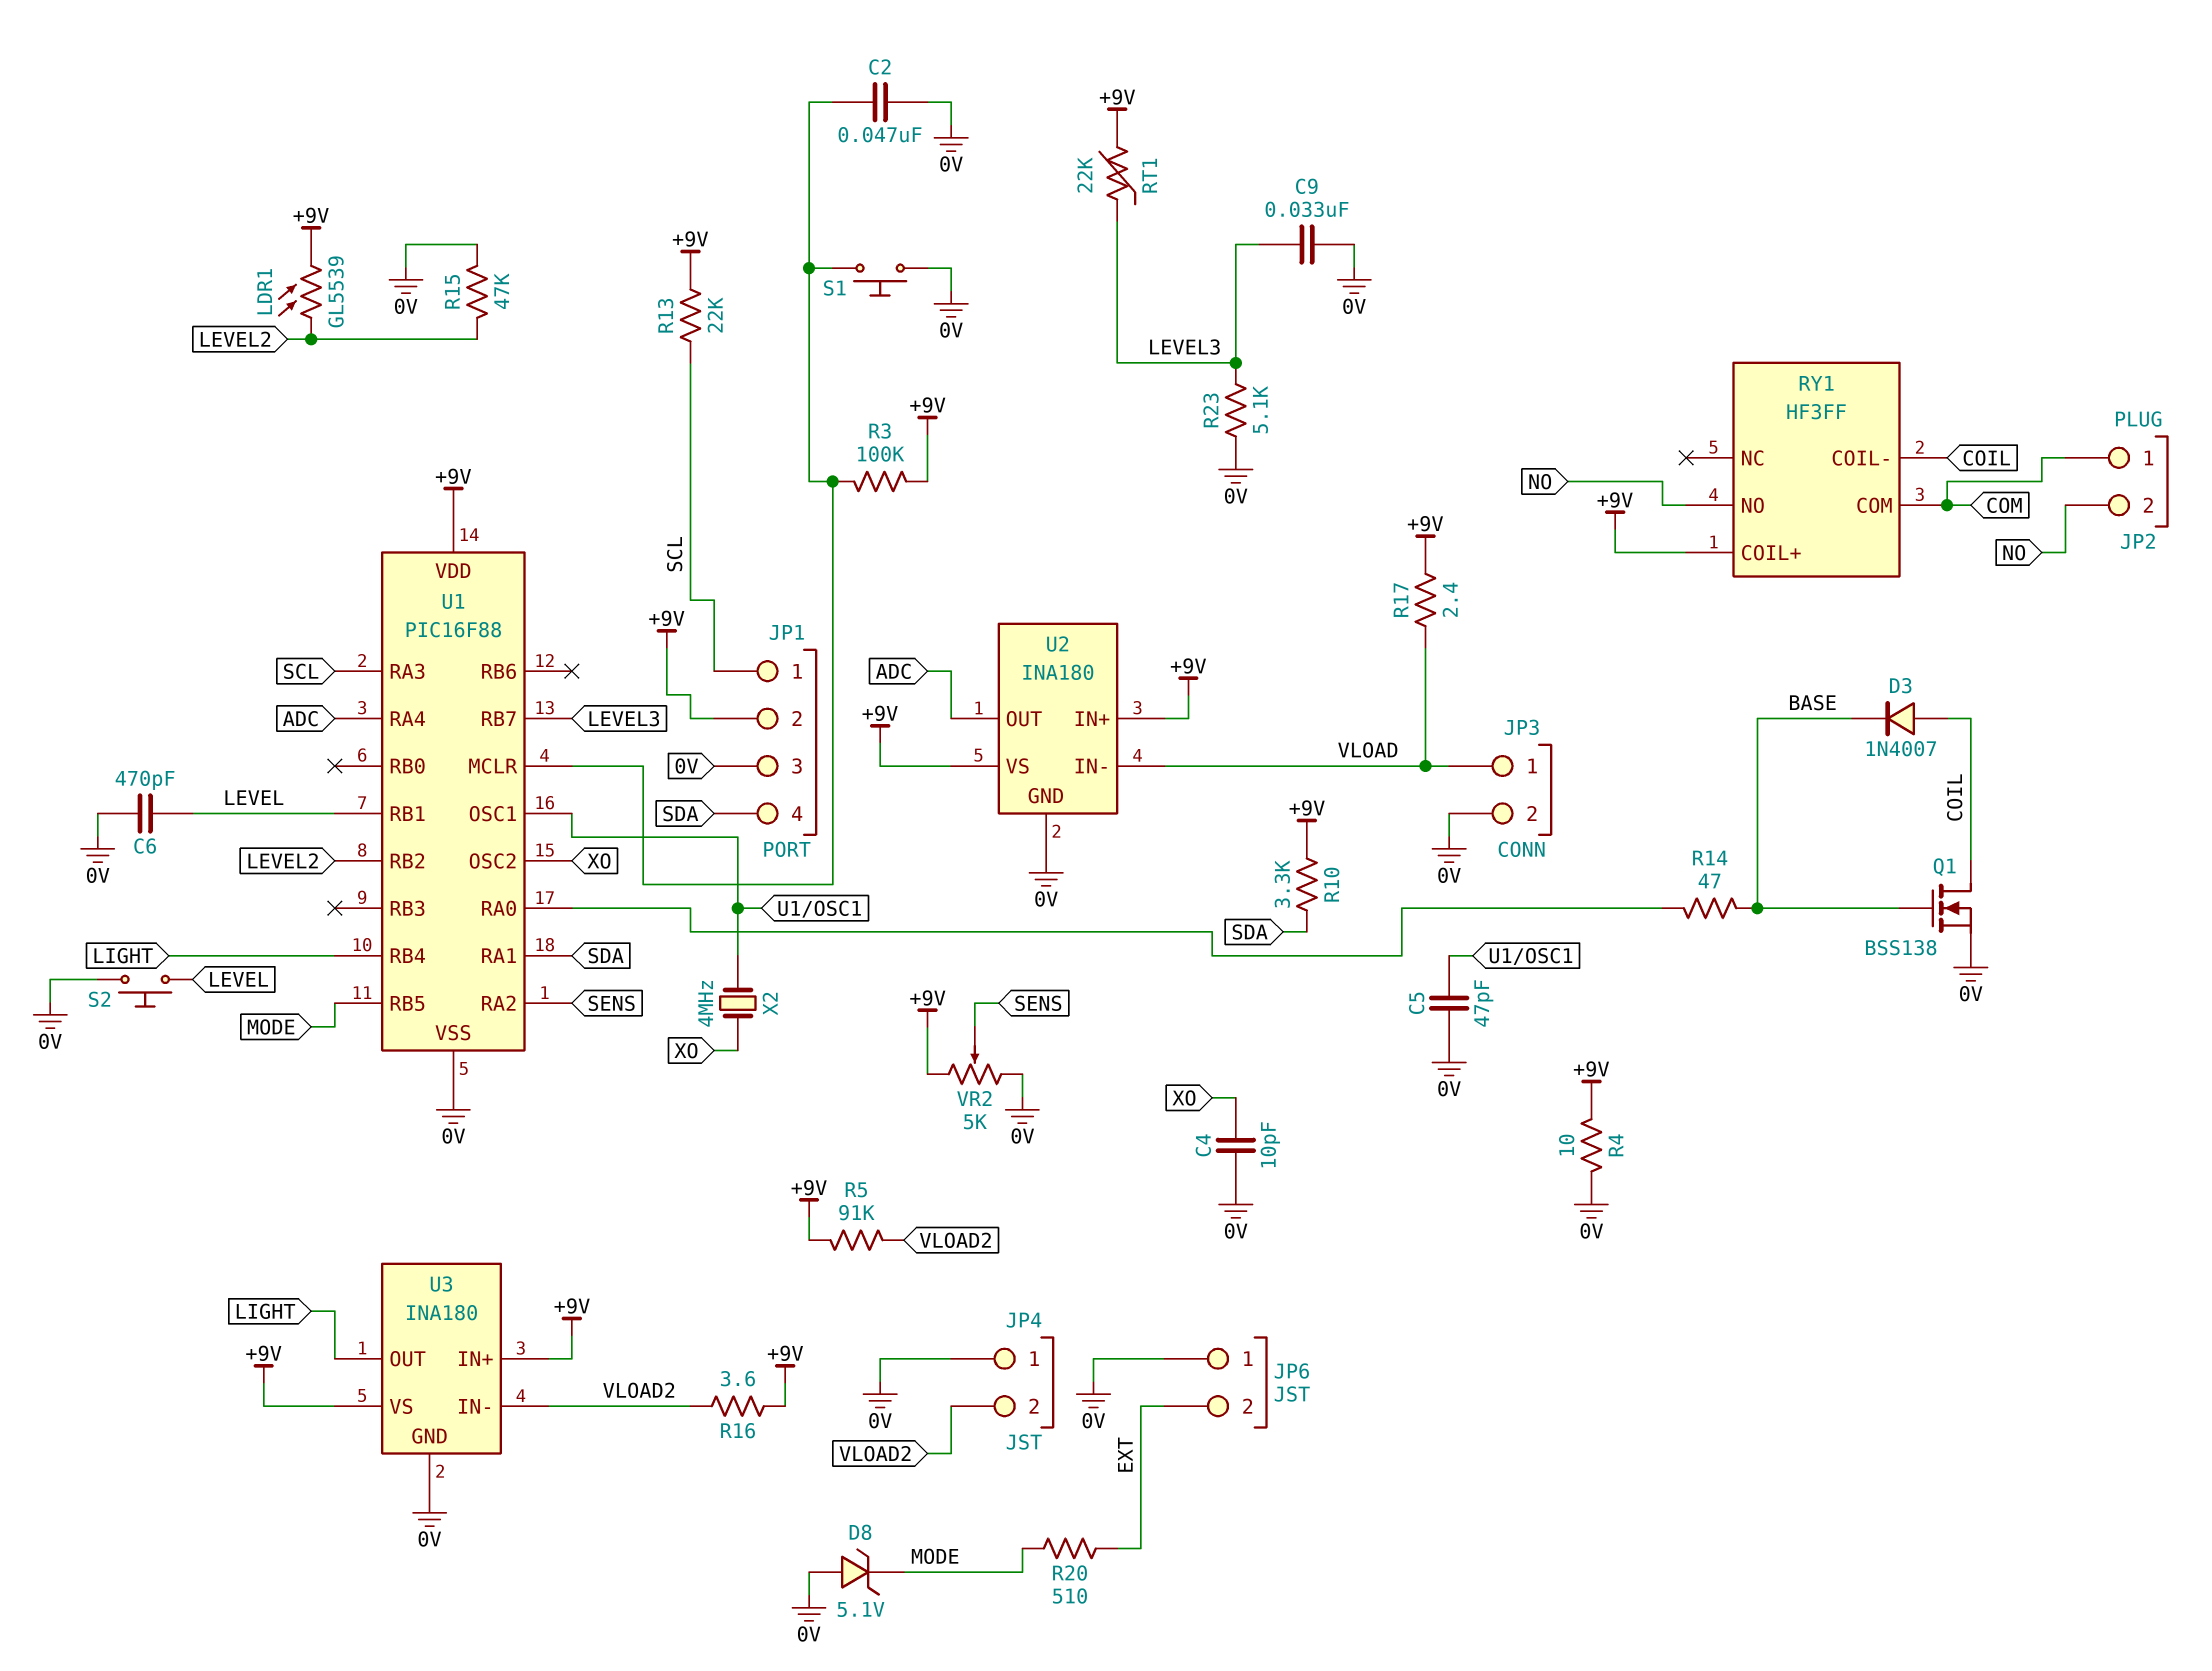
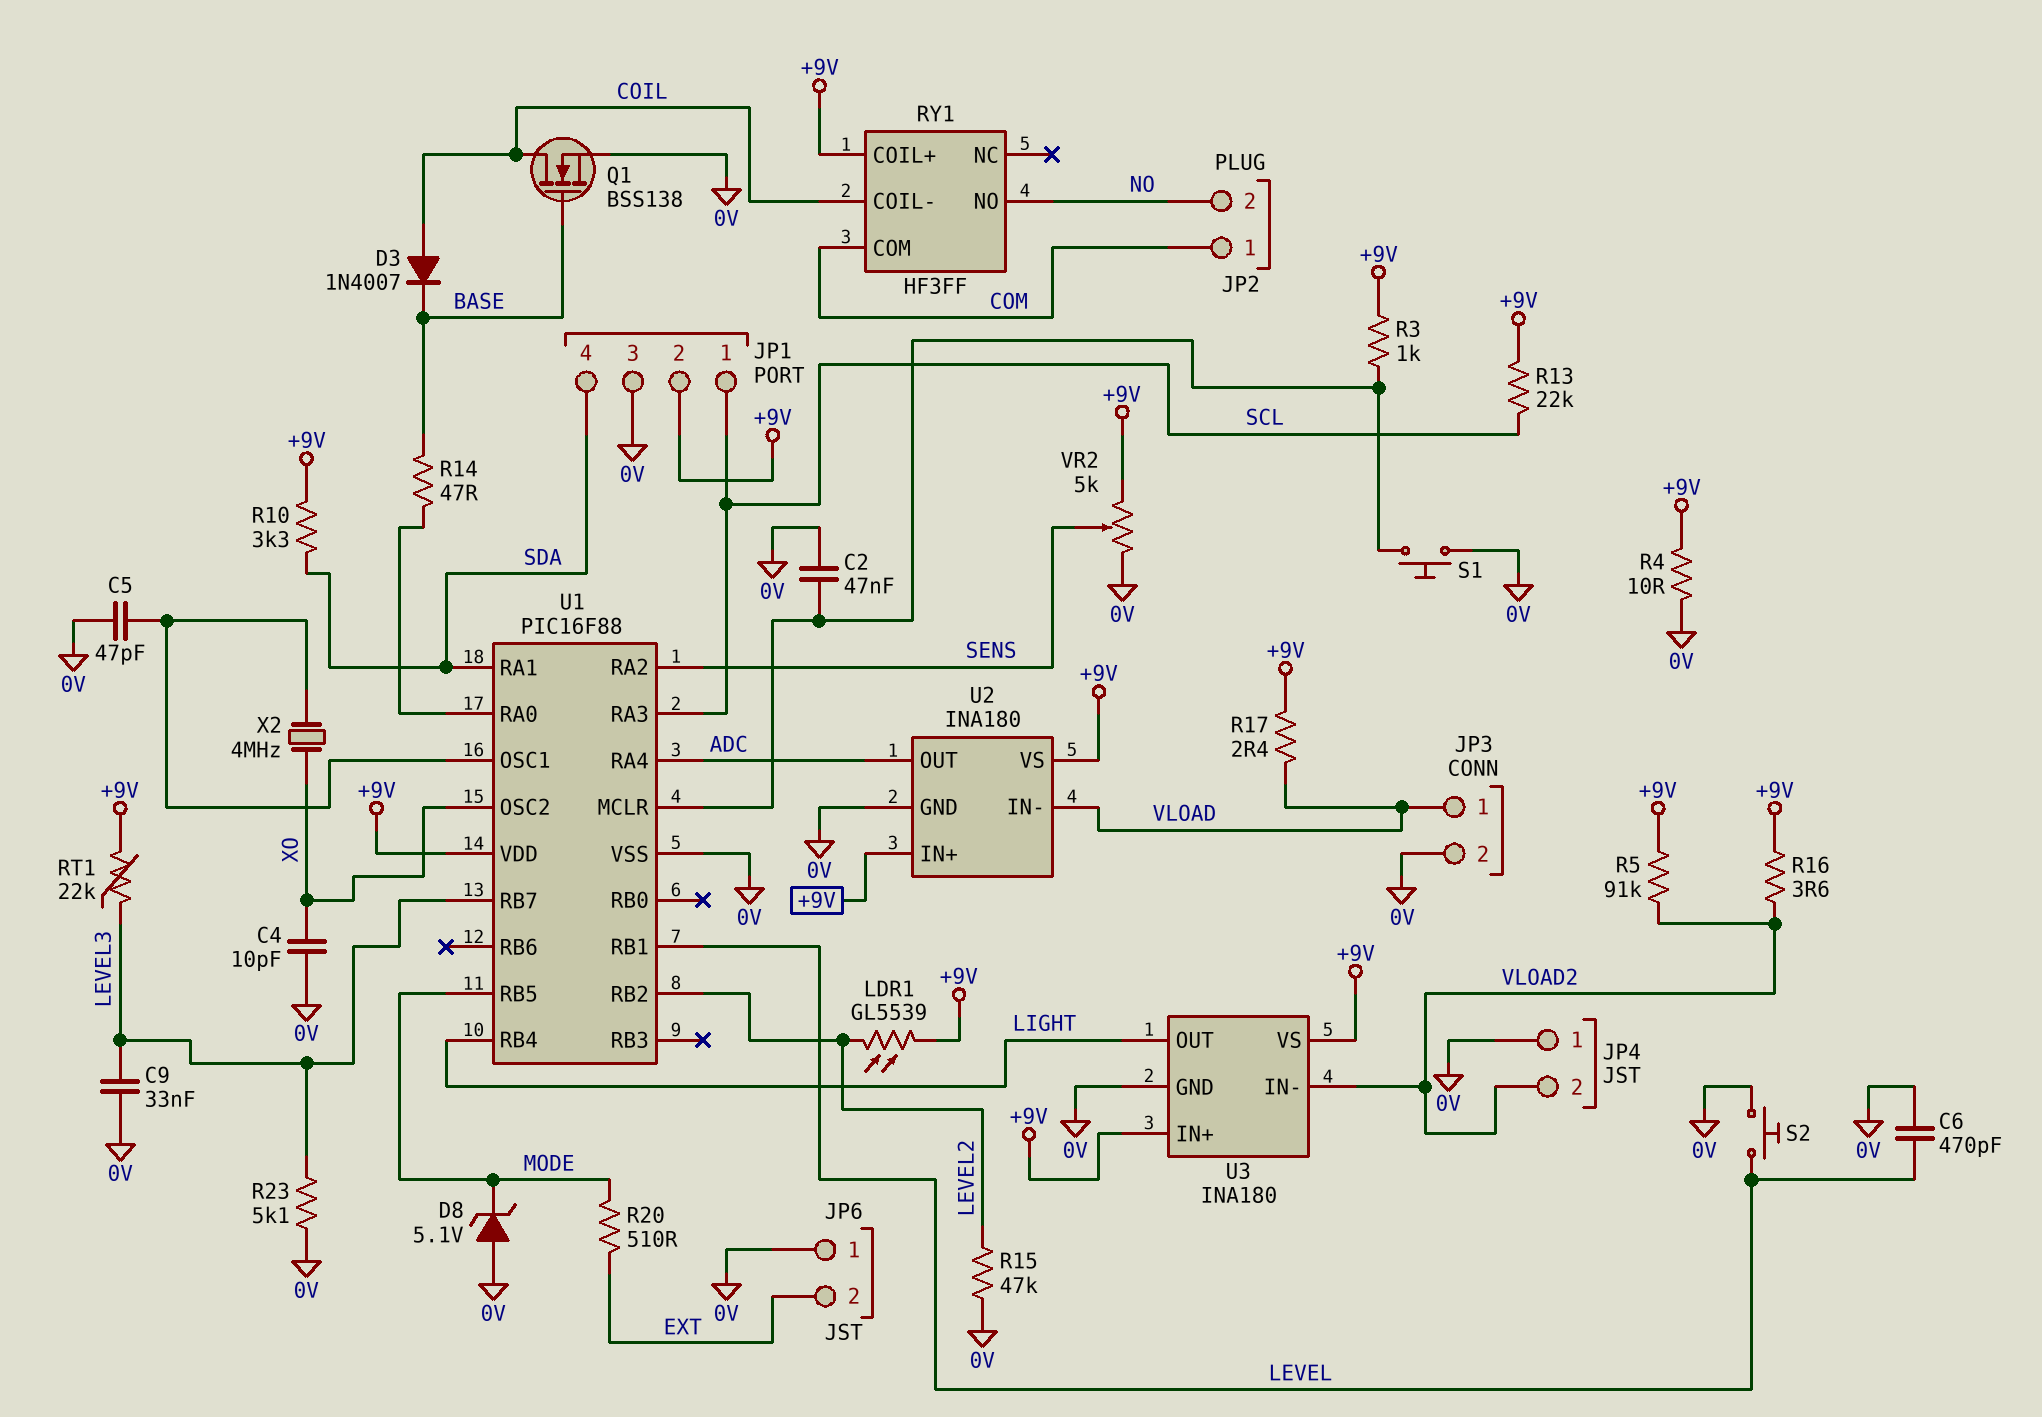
R3: 100k (+9V, U1/MCLR) -> 1k (+9V, U1/MCLR)

